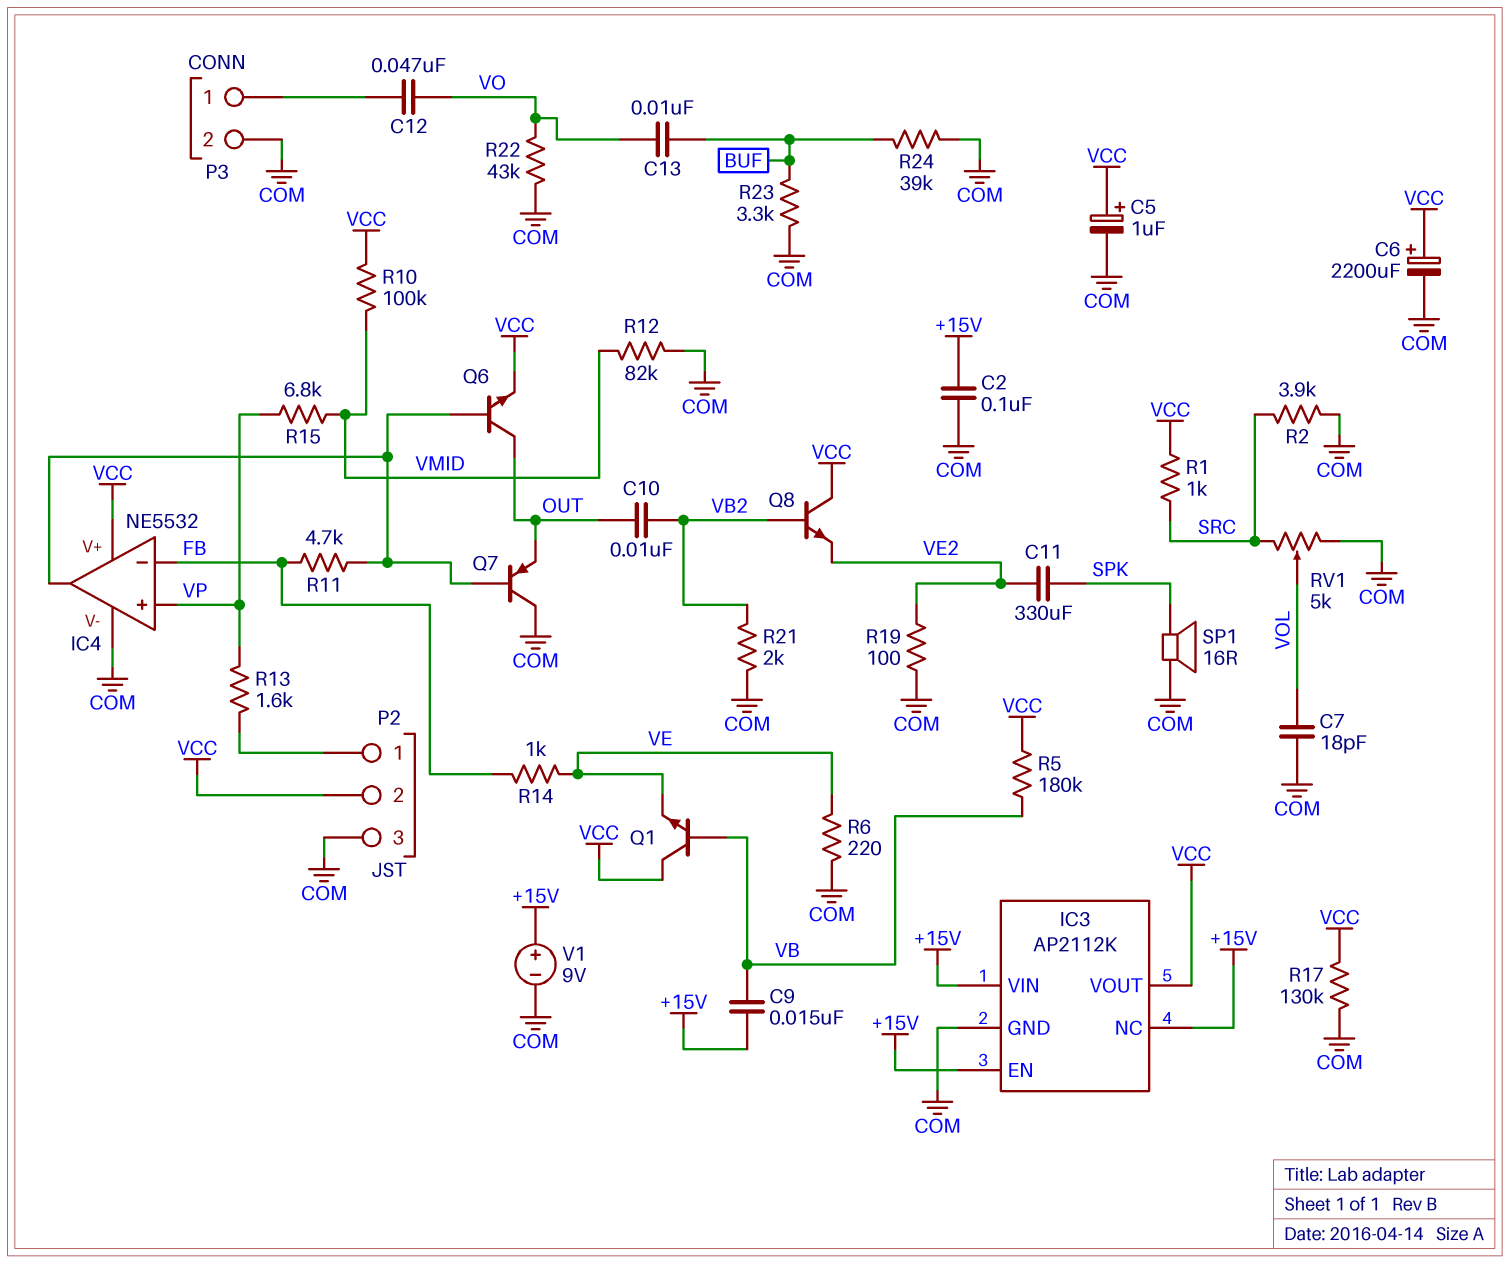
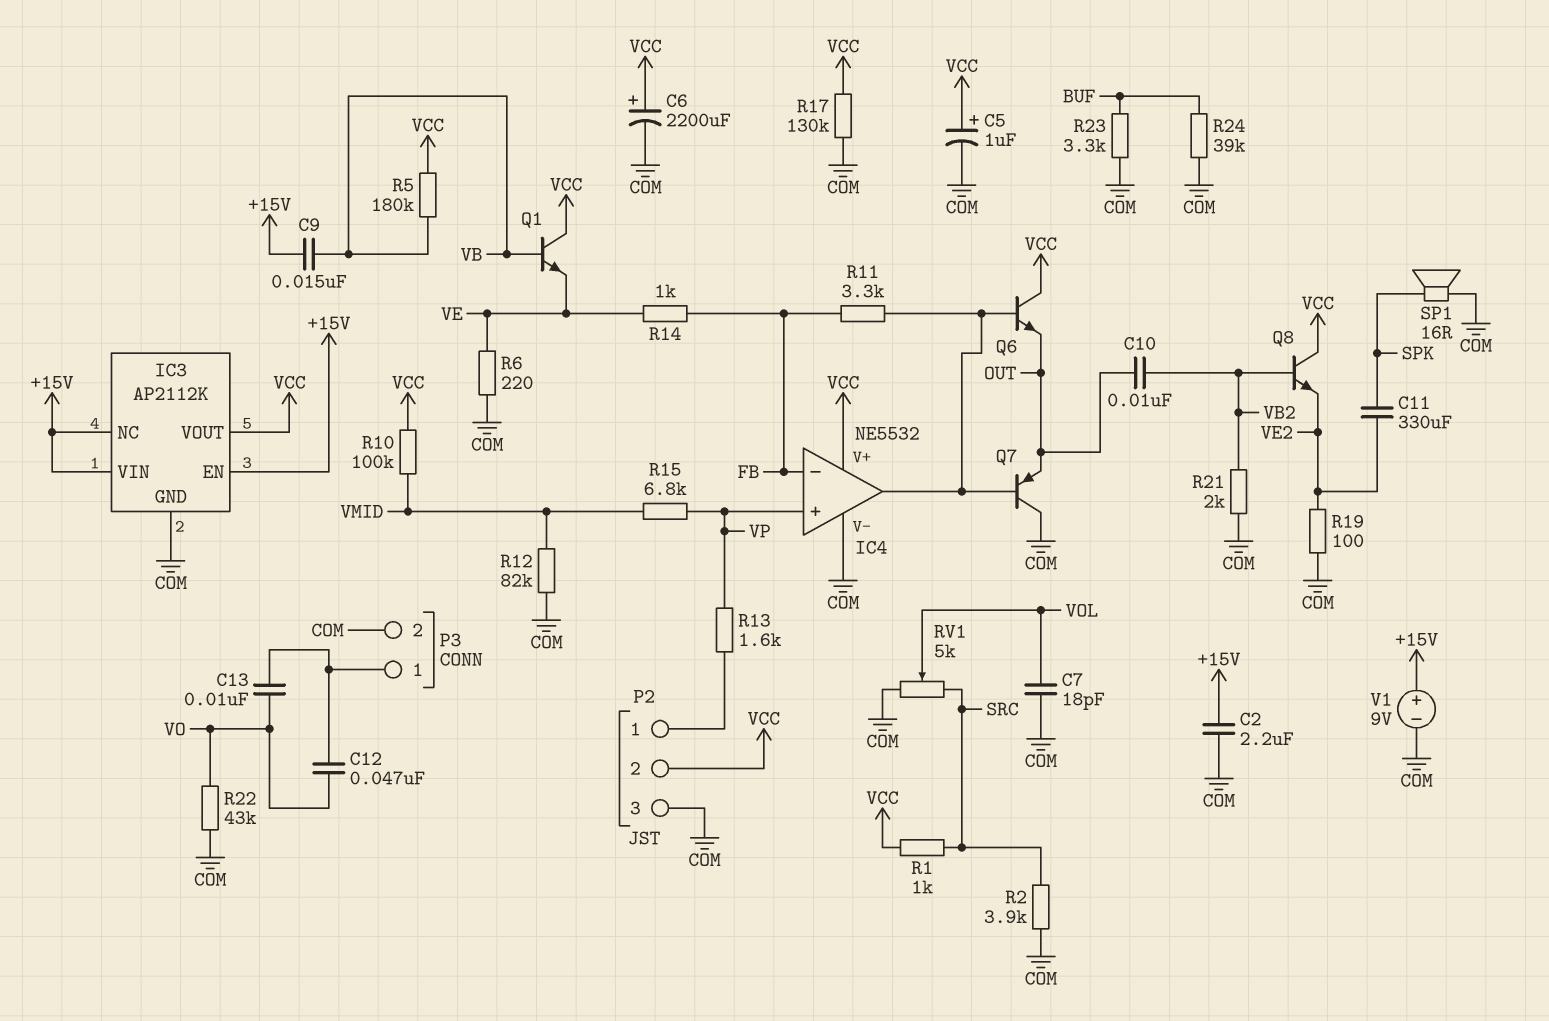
C2: 100nF (+15V, COM) -> 2.2uF (+15V, COM)
C13: 10nF (BUF, VO) -> 10nF (P3/1, VO)
Q6: NPN (B IC4/out, C OUT, E VCC) -> NPN (B IC4/out, C VCC, E OUT)
R11: 4.7k (FB, IC4/out) -> 3.3k (FB, IC4/out)

